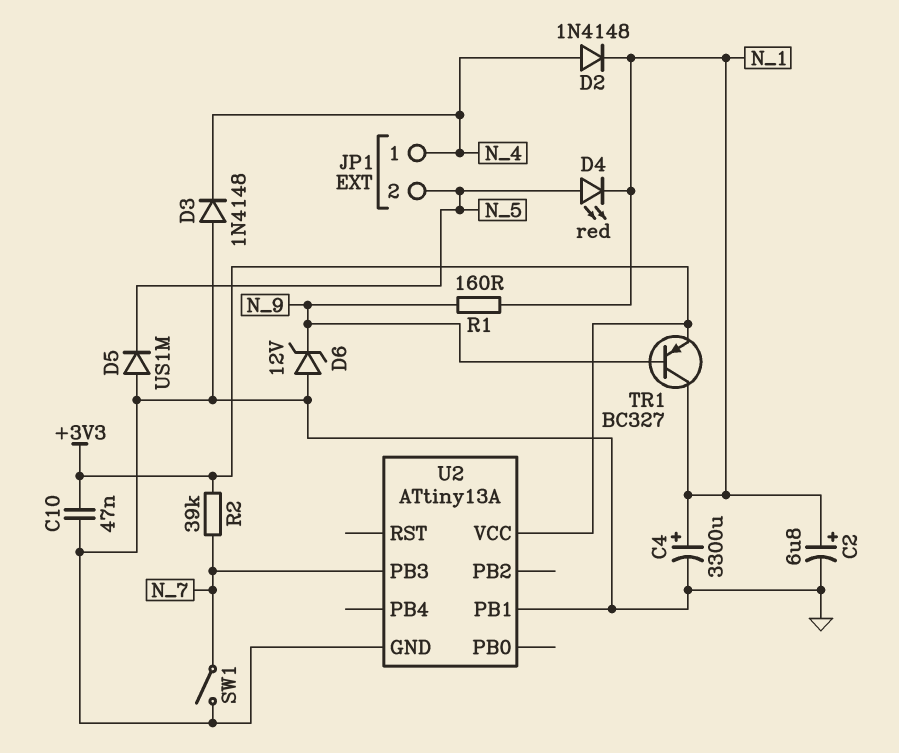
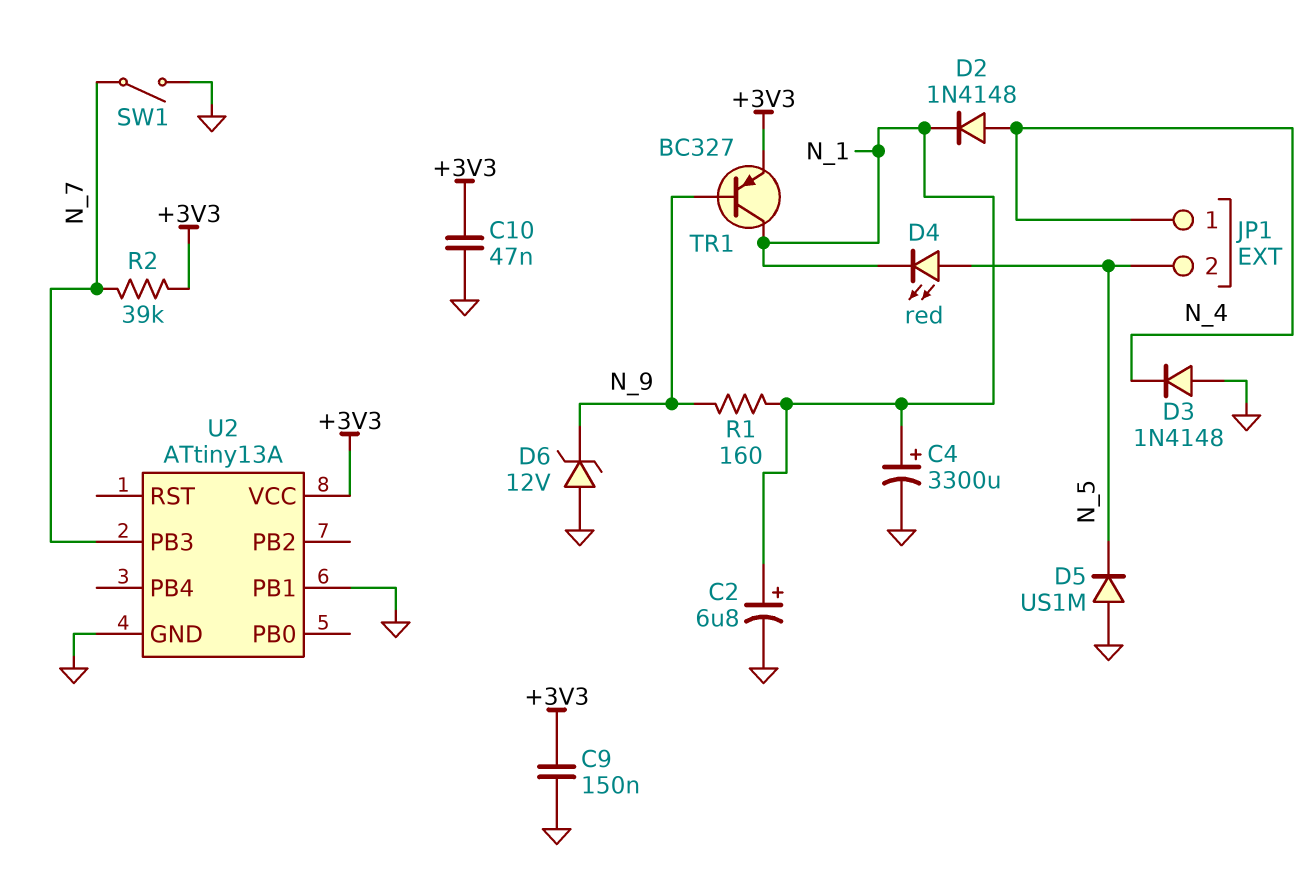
C9: none -> 150nF (+3V3, GND)

